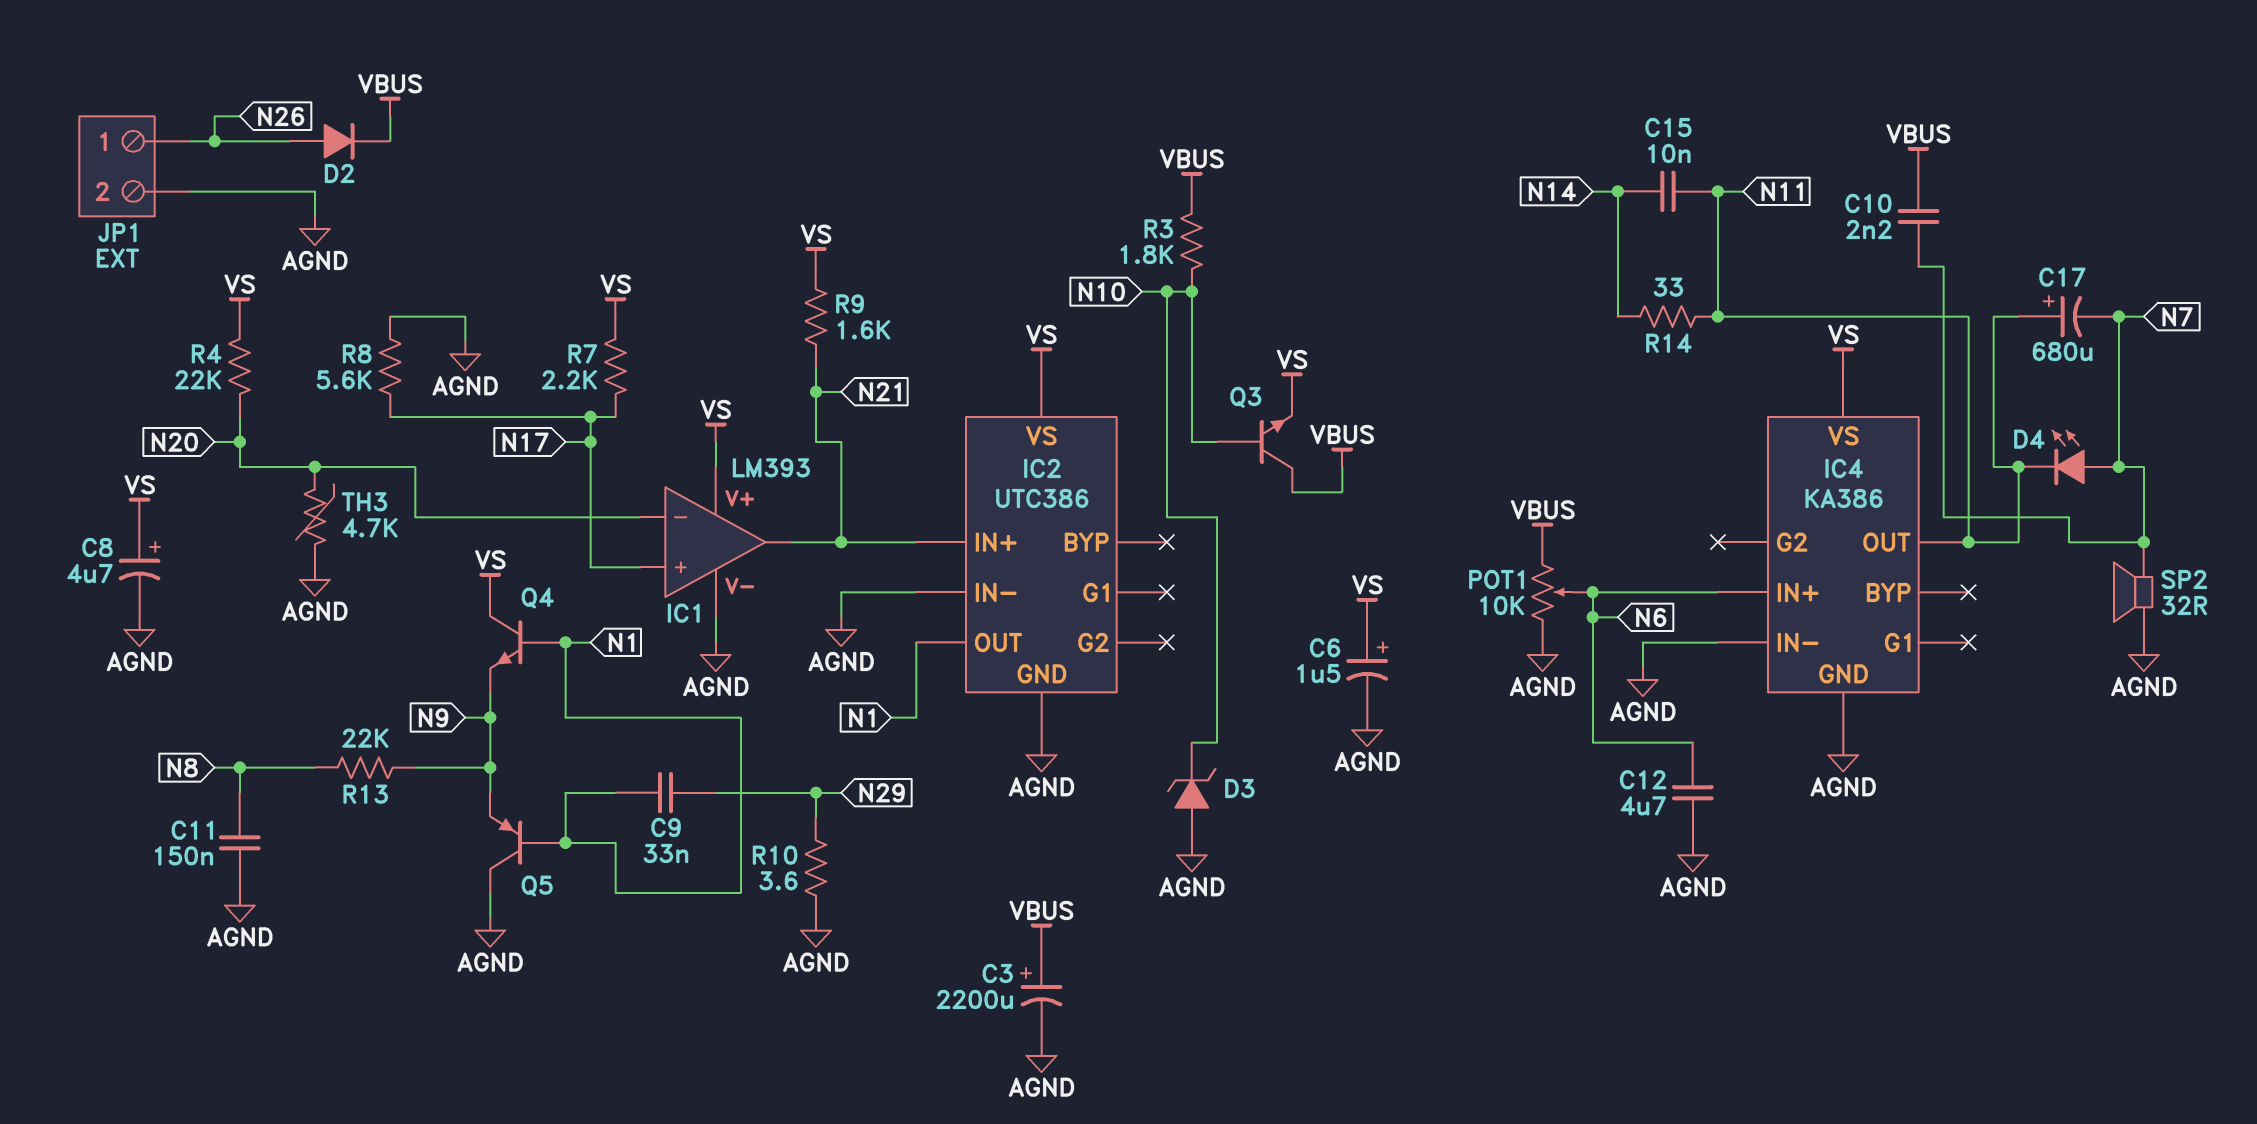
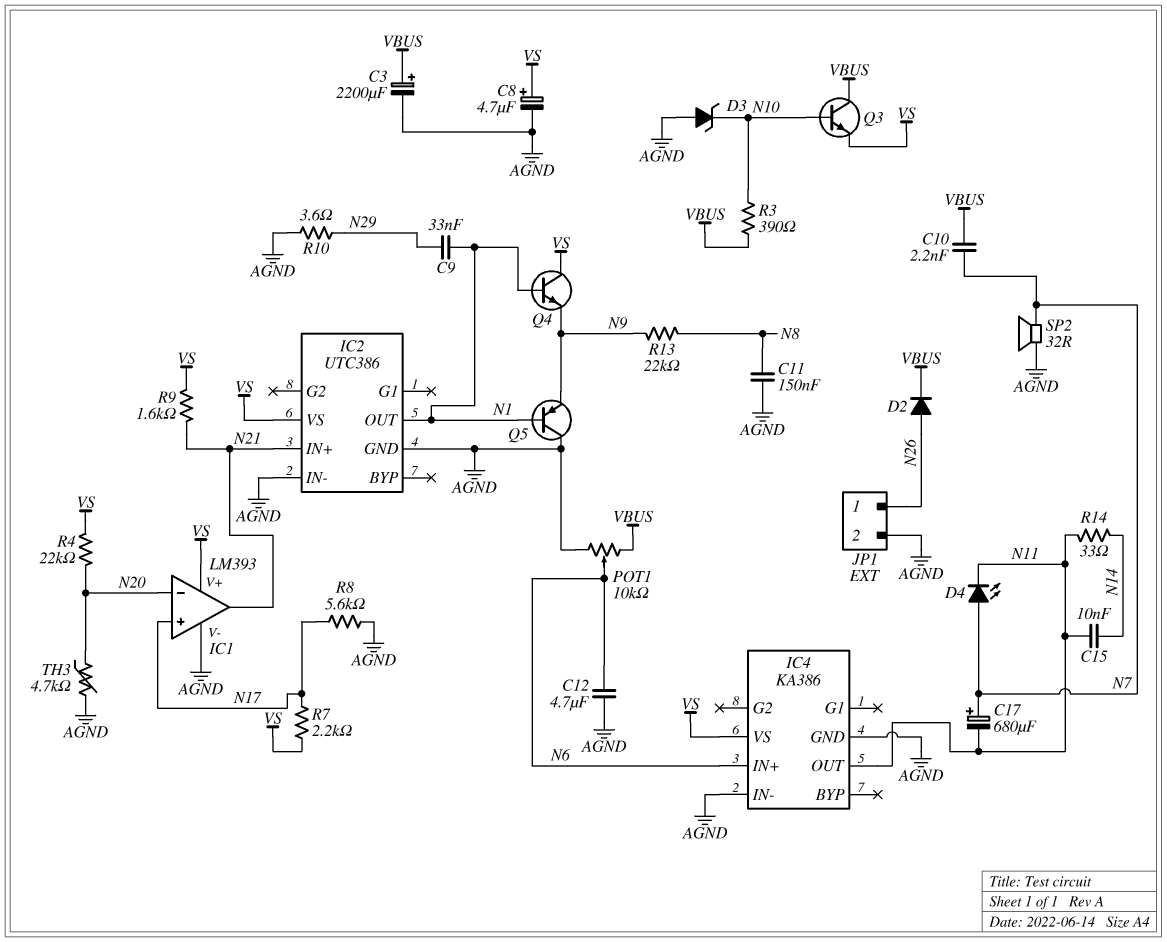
C6: 1.5uF (plus VS, minus AGND) -> none
C17: 680uF (plus N11, minus N7) -> 680uF (plus N7, minus N11)
R3: 1.8k (N10, VBUS) -> 390 (N10, VBUS)

